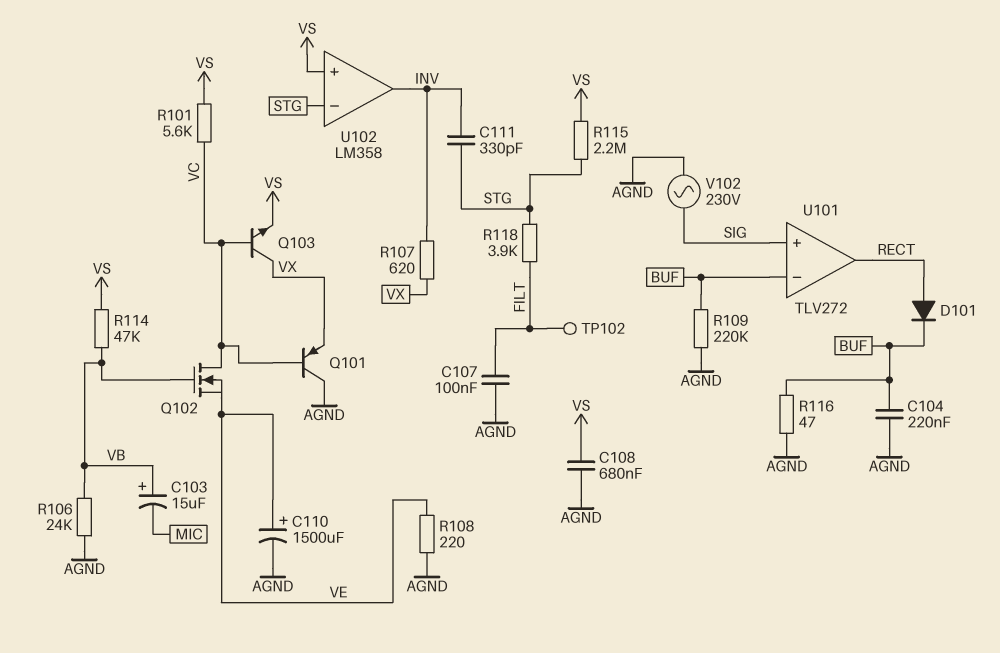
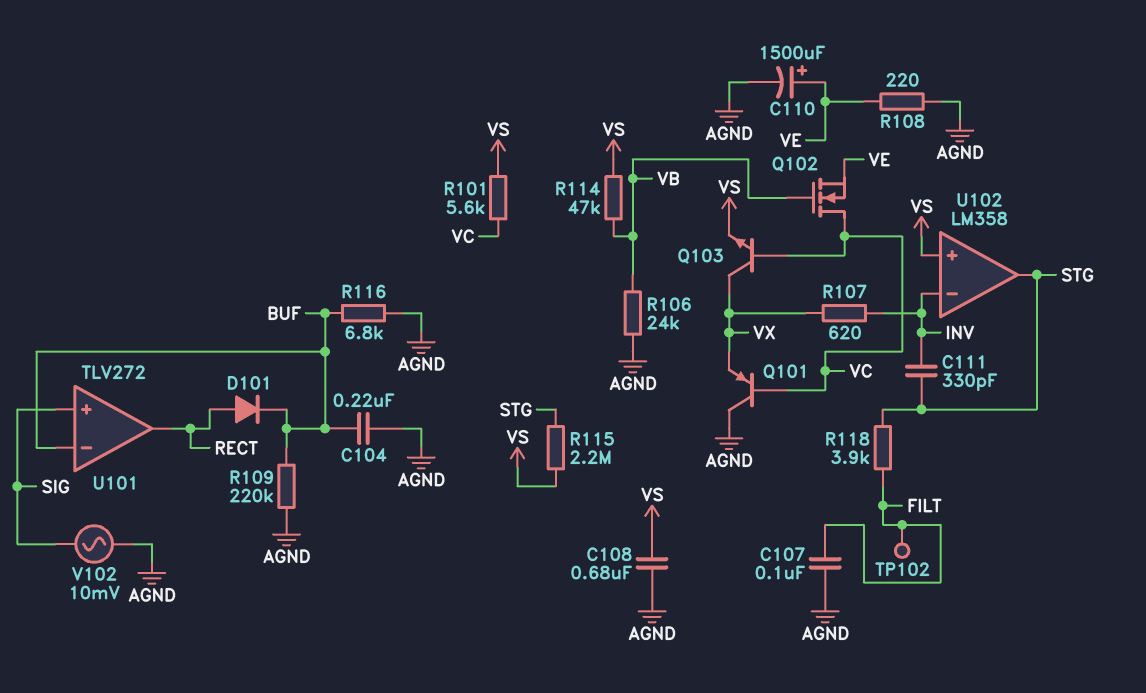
C103: 15uF (plus VB, minus MIC) -> none
R116: 47 (AGND, BUF) -> 6.8k (AGND, BUF)
U102 pin in-: STG -> INV
U102 pin out: INV -> STG
V102: AC 230V (AGND, SIG) -> AC 10mV (AGND, SIG)

